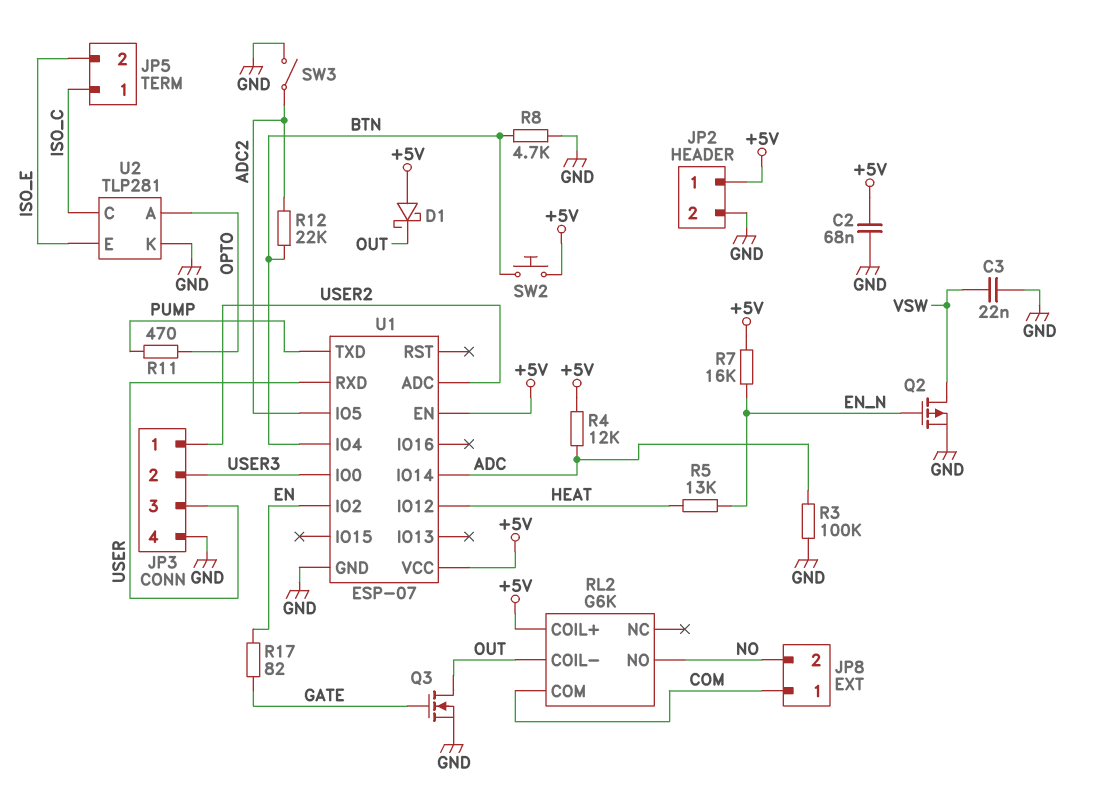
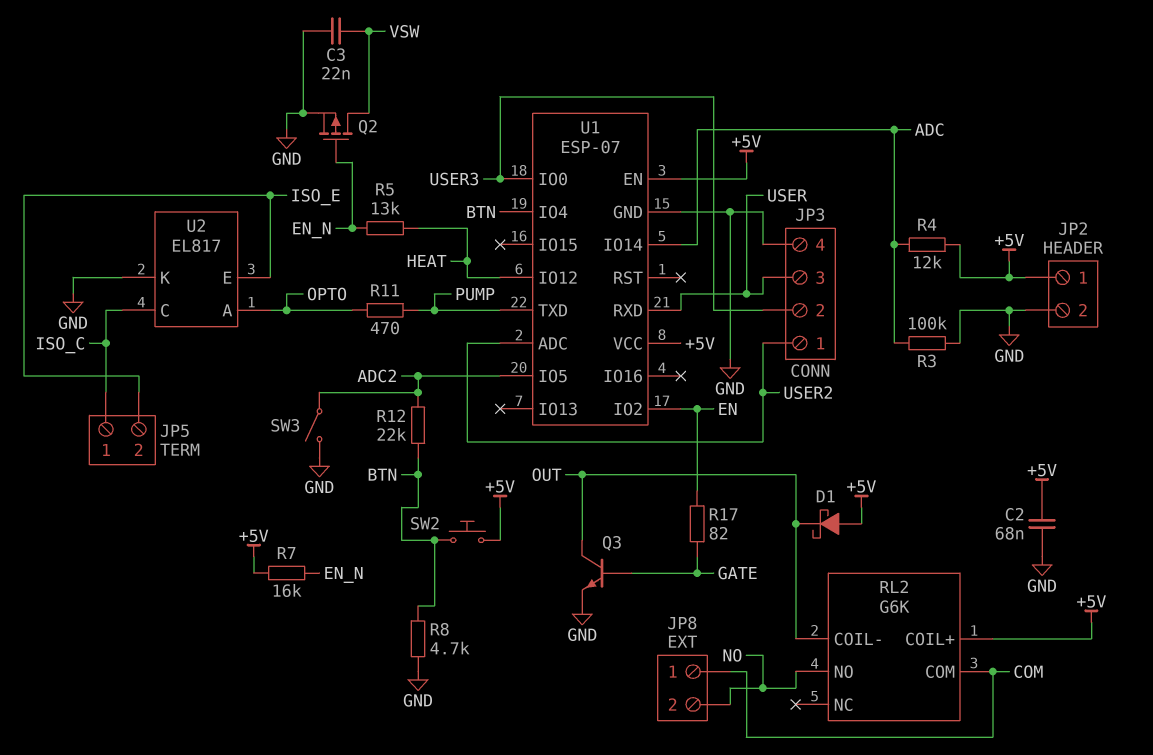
Q3: NMOS (G GATE, D OUT, S GND) -> NPN (B GATE, C OUT, E GND)
U2: TLP281 -> EL817

